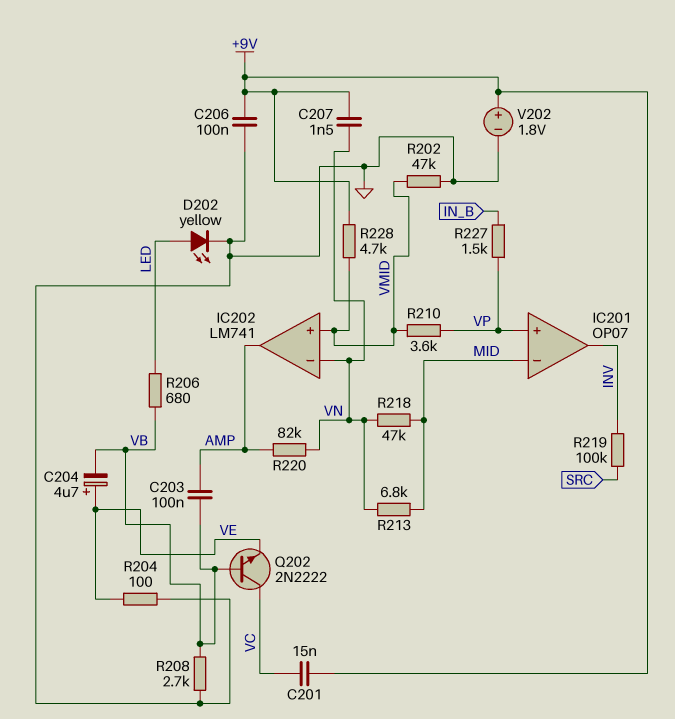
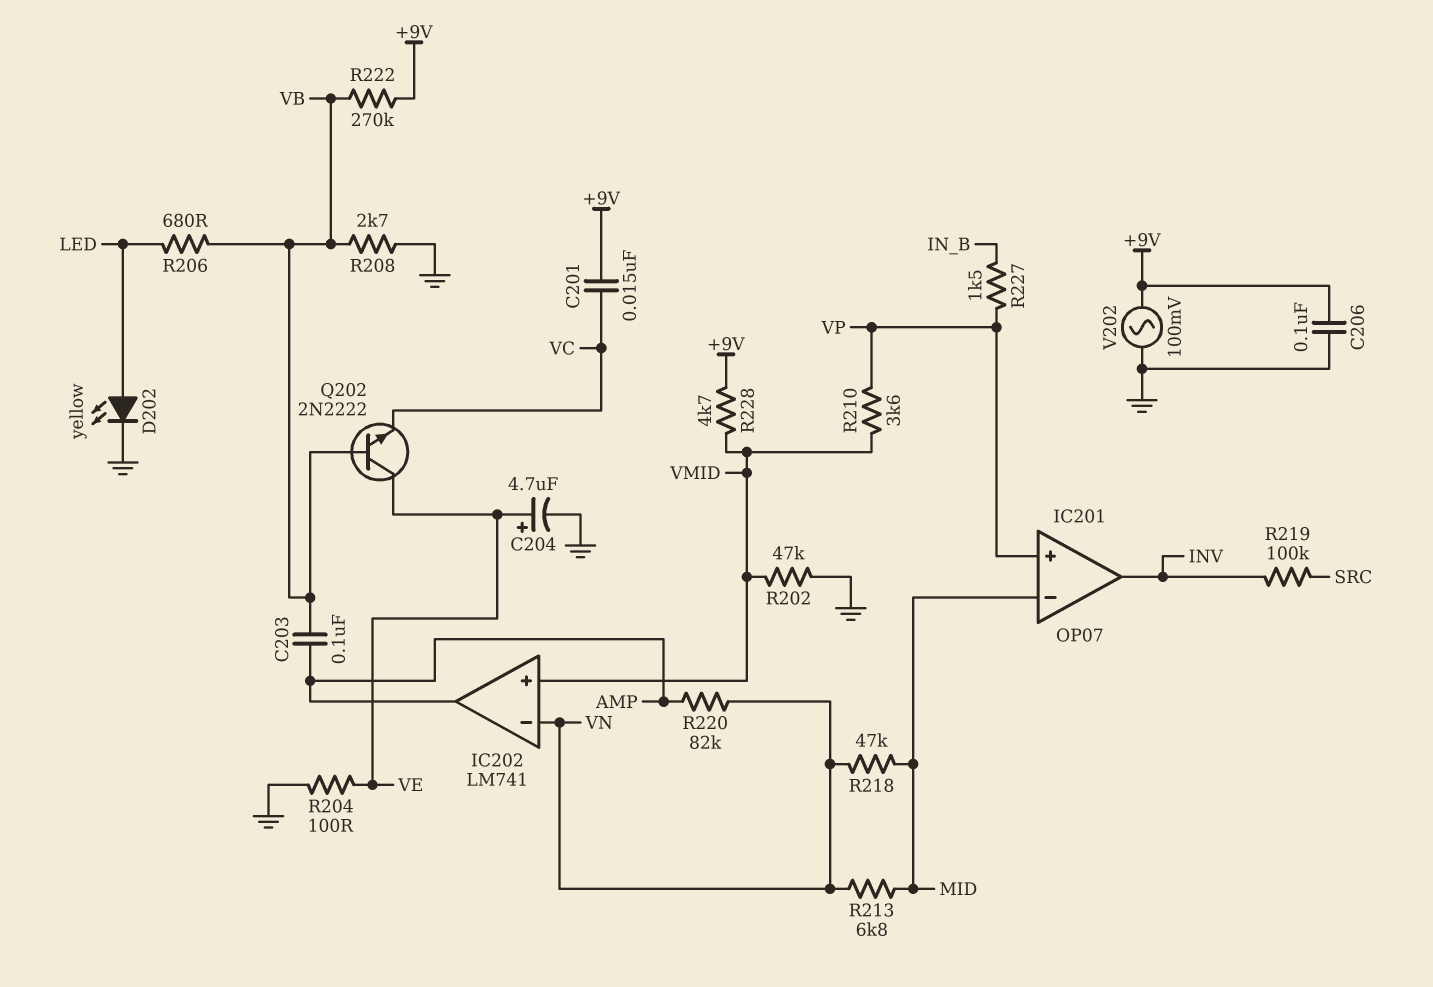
C204: 4.7uF (plus VE, minus VB) -> 4.7uF (plus VE, minus GND)
C207: 1.5nF (+9V, VN) -> none
Q202: NPN 2N2222 (B VB, C VC, E VE) -> NPN 2N2222 (B VB, C VE, E VC)
R222: none -> 270k (+9V, VB)
V202: 1.8V (plus +9V, minus GND) -> AC 100mV (+9V, GND)

